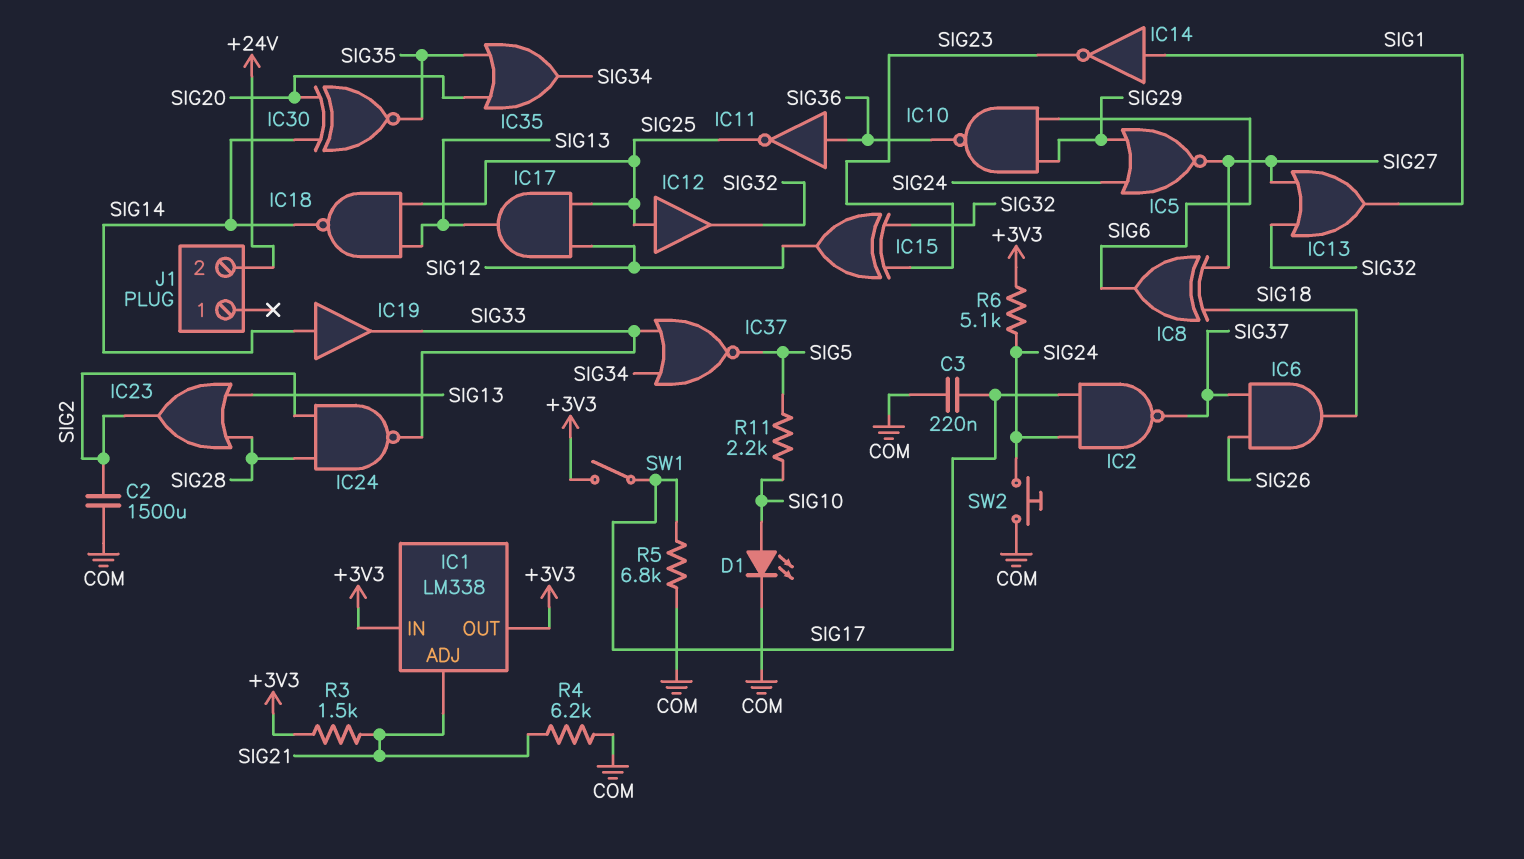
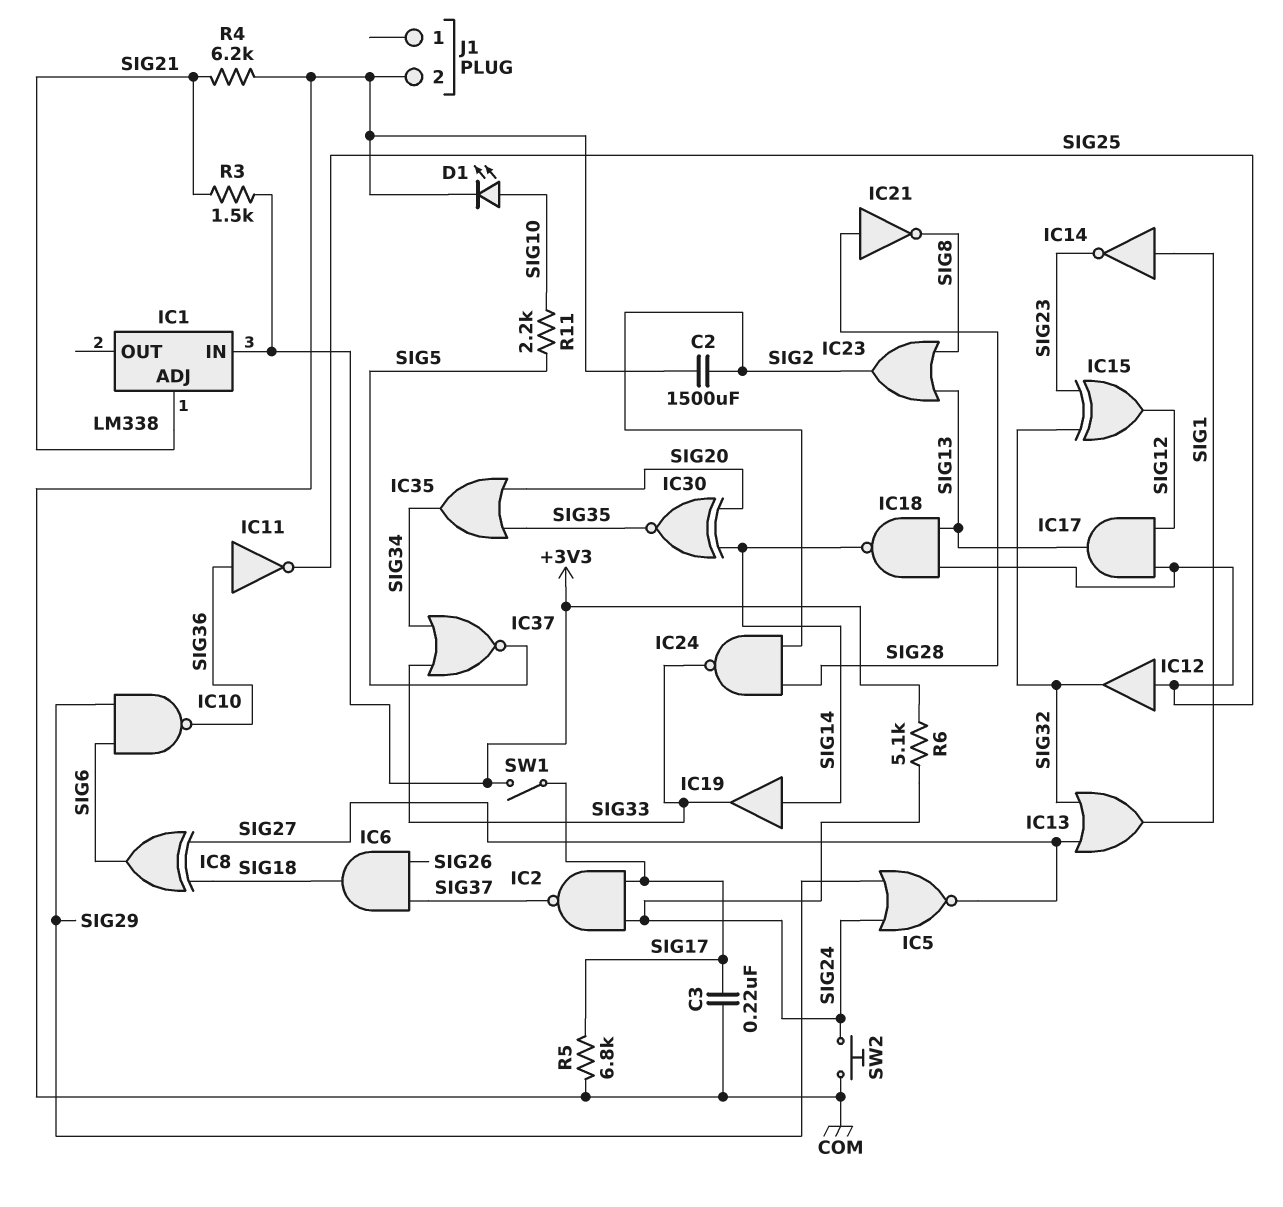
IC1 pin OUT: +3V3 -> none
IC21: none -> NOT (in SIG28, out SIG8)
IC23: OR (in SIG13, in SIG28, out SIG2) -> OR (in SIG8, in SIG13, out SIG2)
J1 pin 2: +24V -> COM

